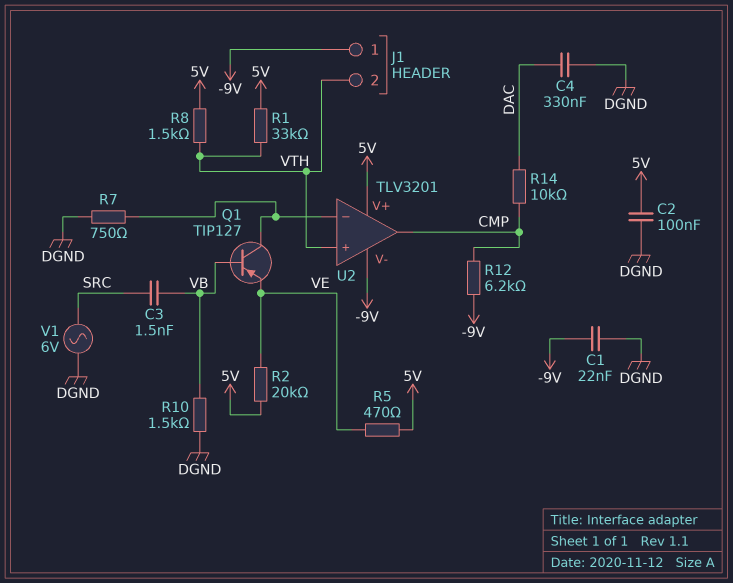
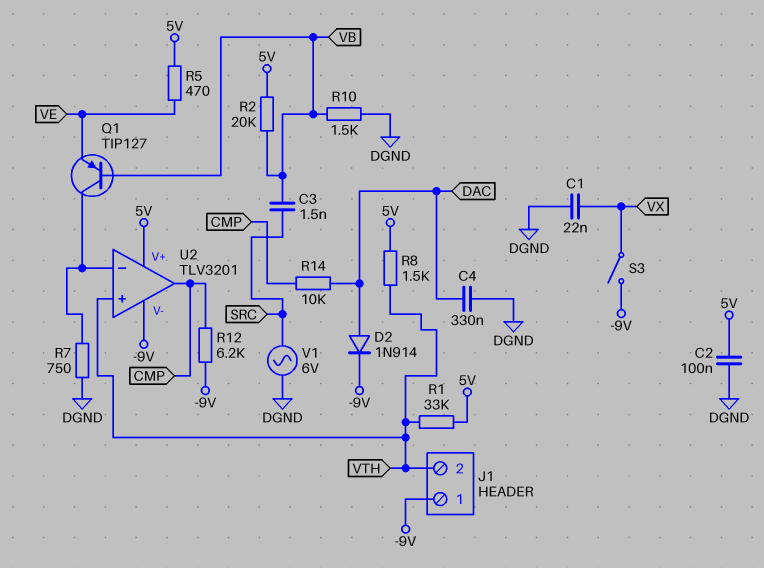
C1: 22nF (-9V, DGND) -> 22nF (DGND, VX)
D2: none -> diode 1N914 (A DAC, K -9V)
R2: 20k (5V, VE) -> 20k (5V, VB)
S3: none -> switch (-9V, VX)

